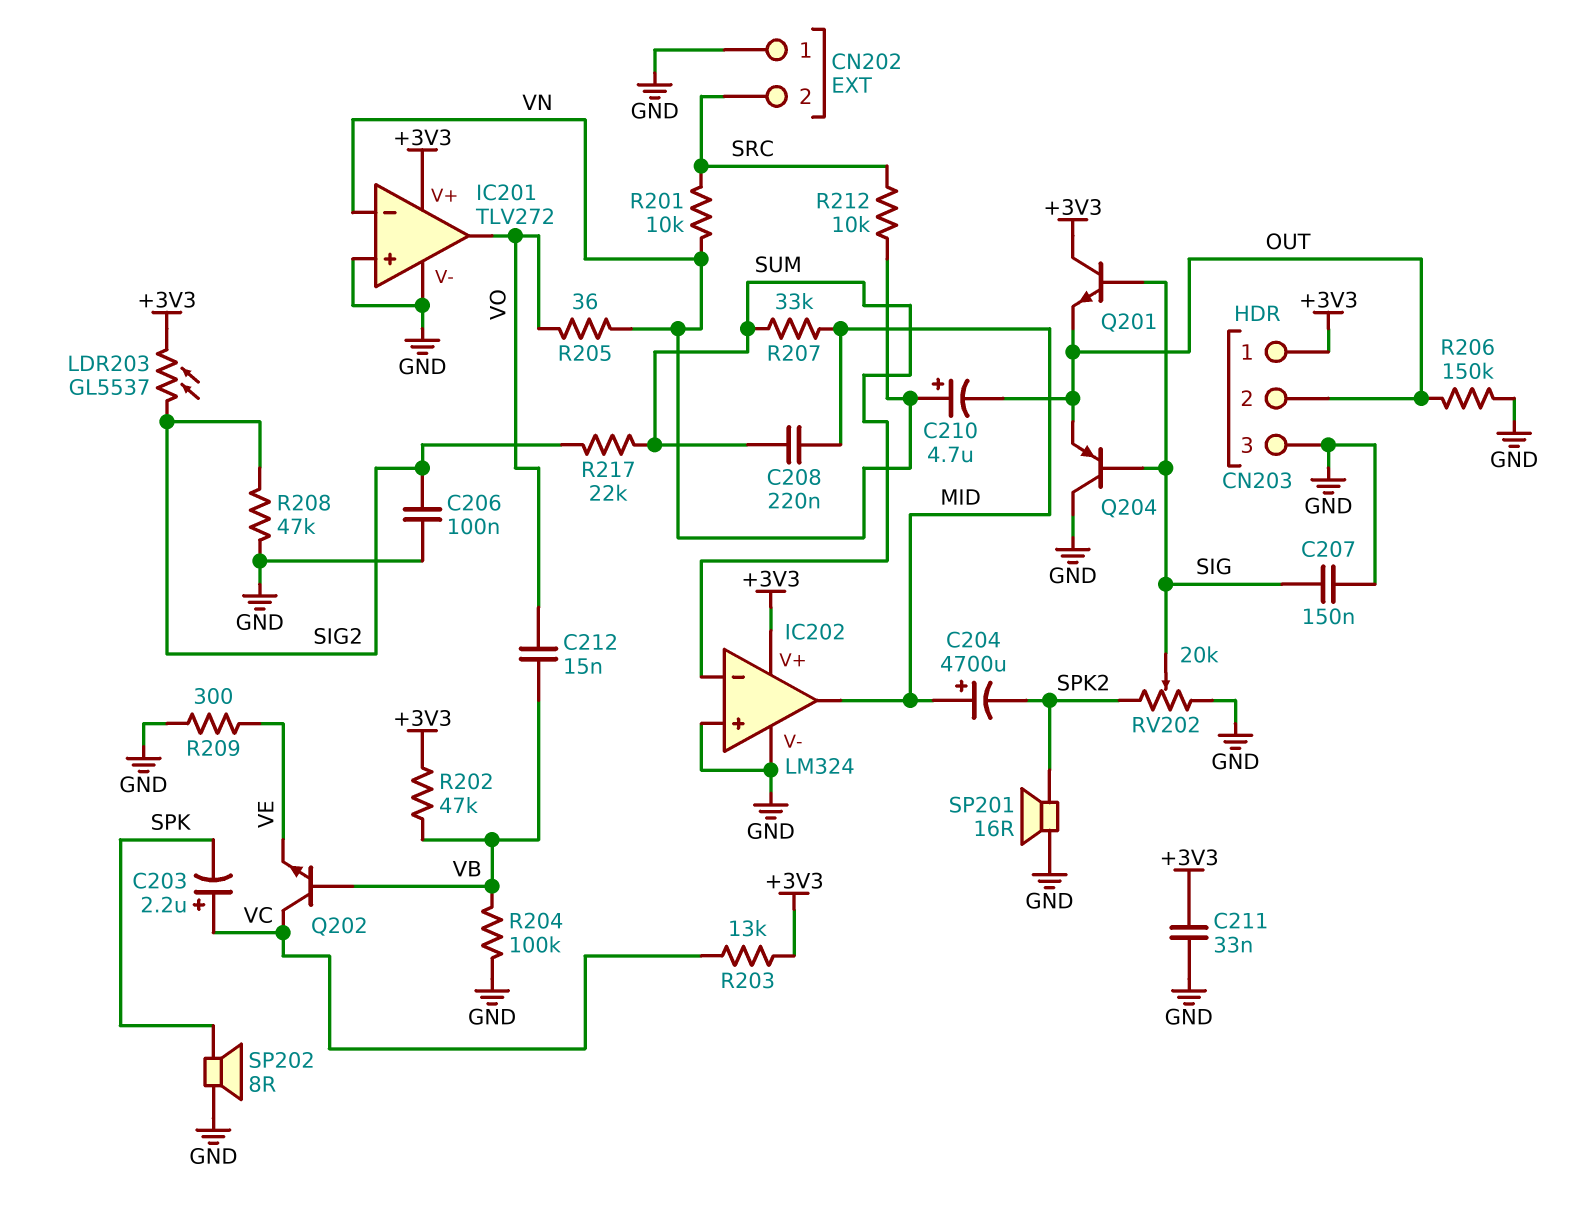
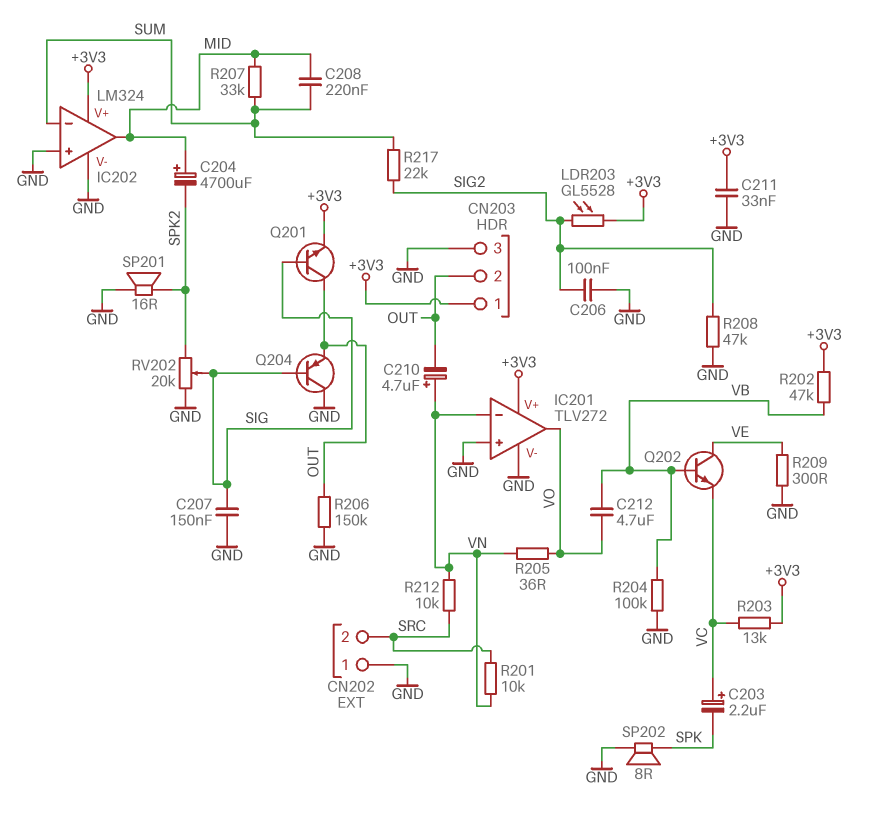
C212: 15nF (VB, VO) -> 4.7uF (VB, VO)
LDR203: GL5537 (+3V3, SIG2) -> GL5528 (+3V3, SIG2)
Q201: NPN (B SIG, C +3V3, E OUT) -> NPN (B SIG, C OUT, E +3V3)
Q202: NPN (B VB, C VC, E VE) -> NPN (B VB, C VE, E VC)

